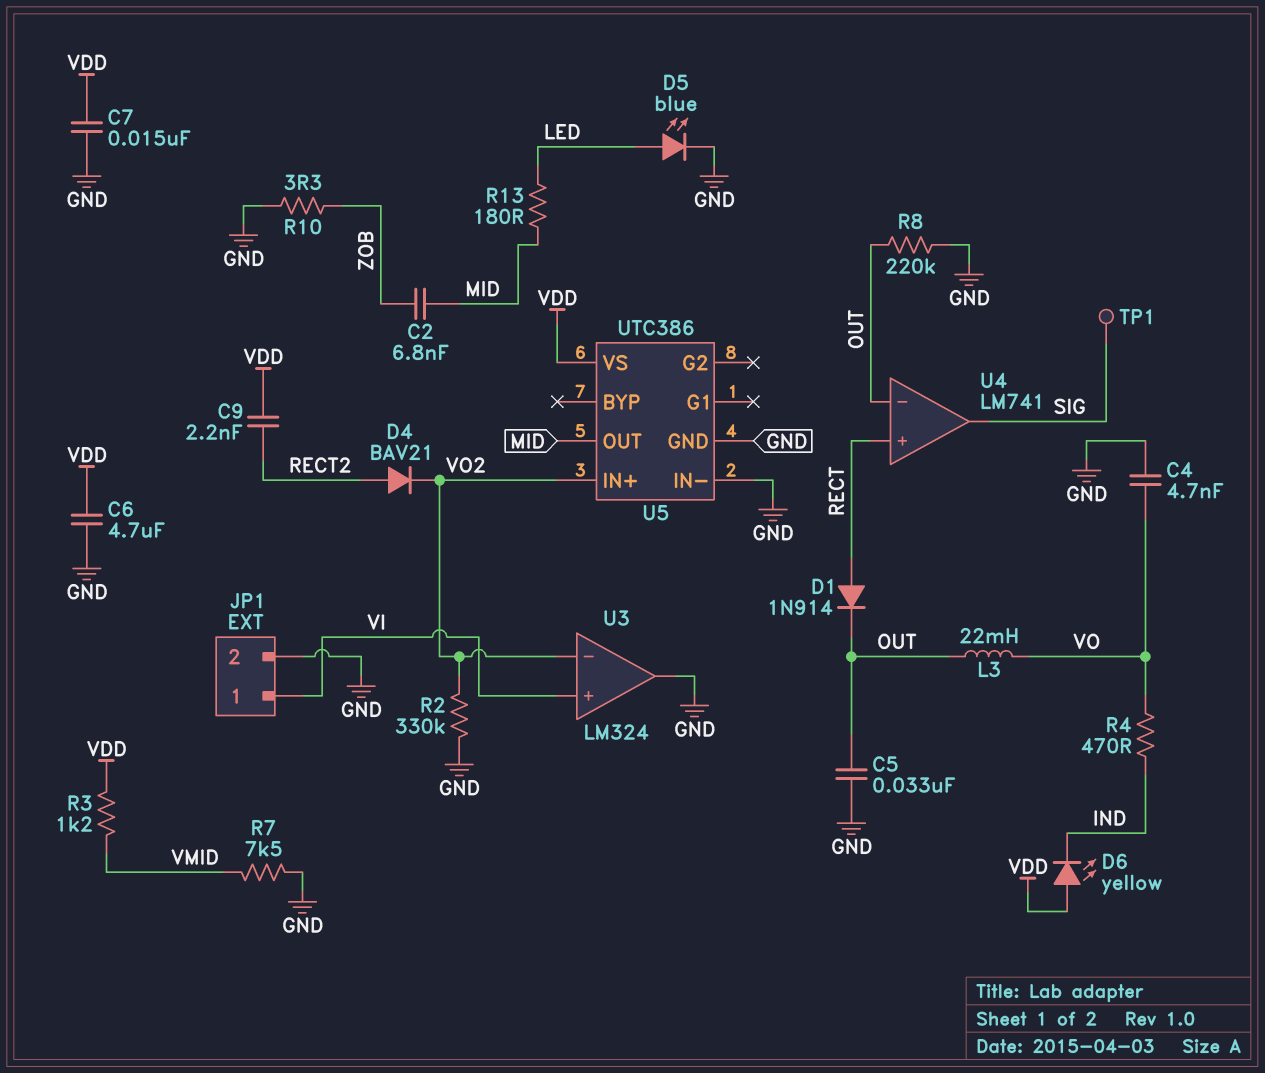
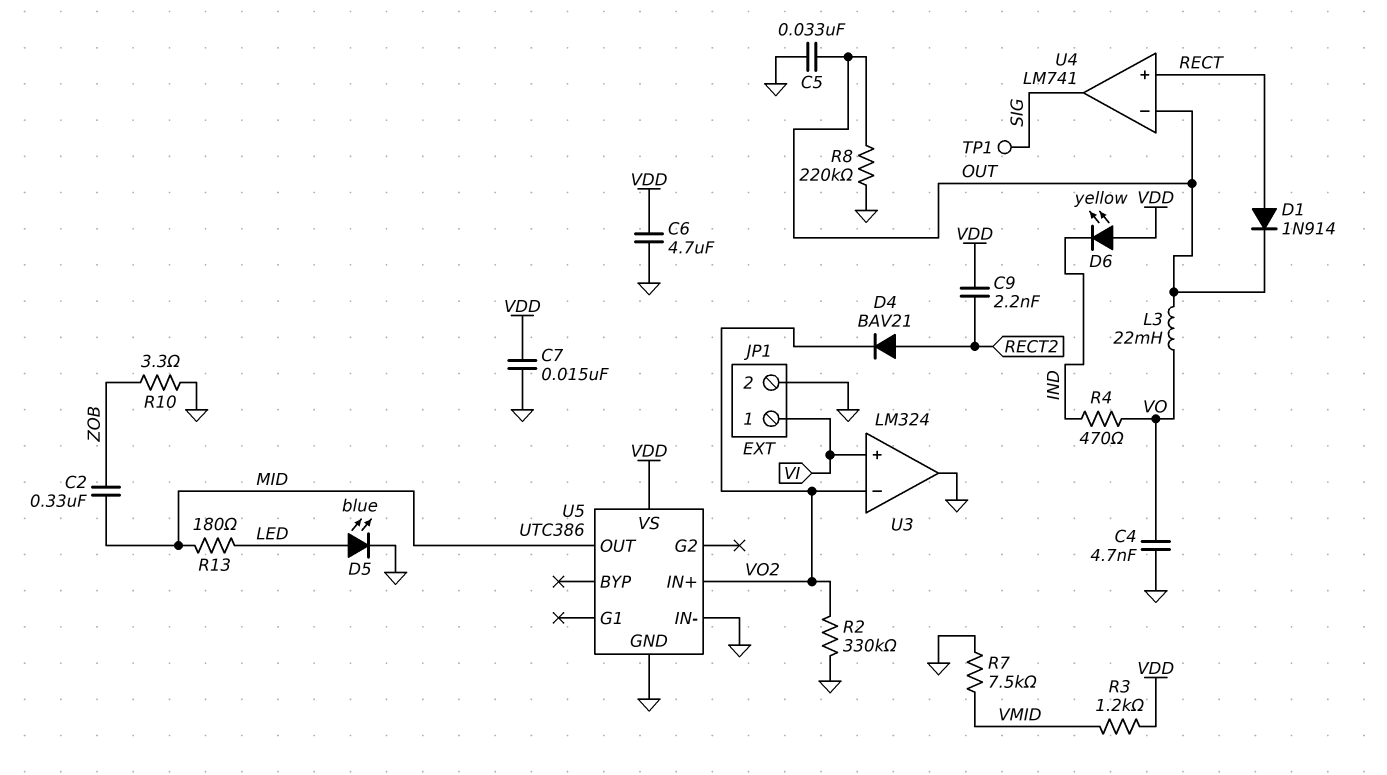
C2: 6.8nF (MID, ZOB) -> 330nF (MID, ZOB)

